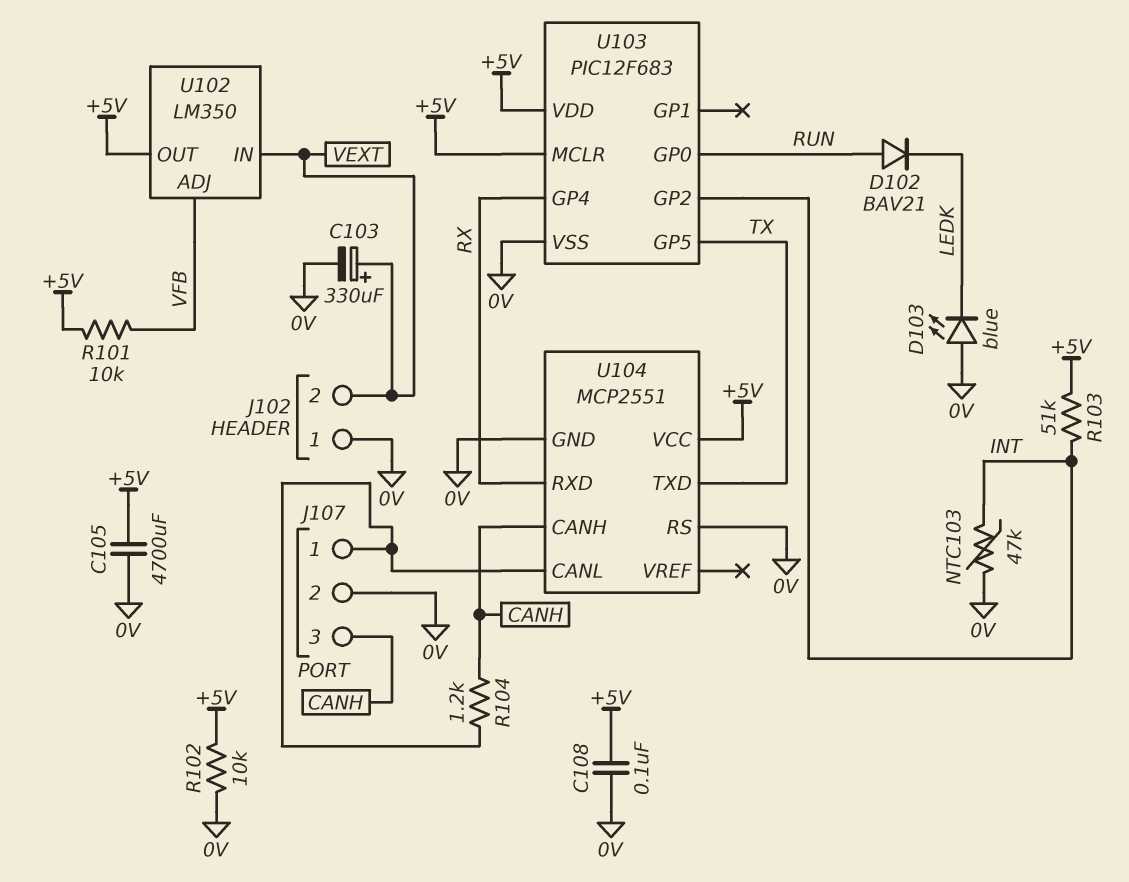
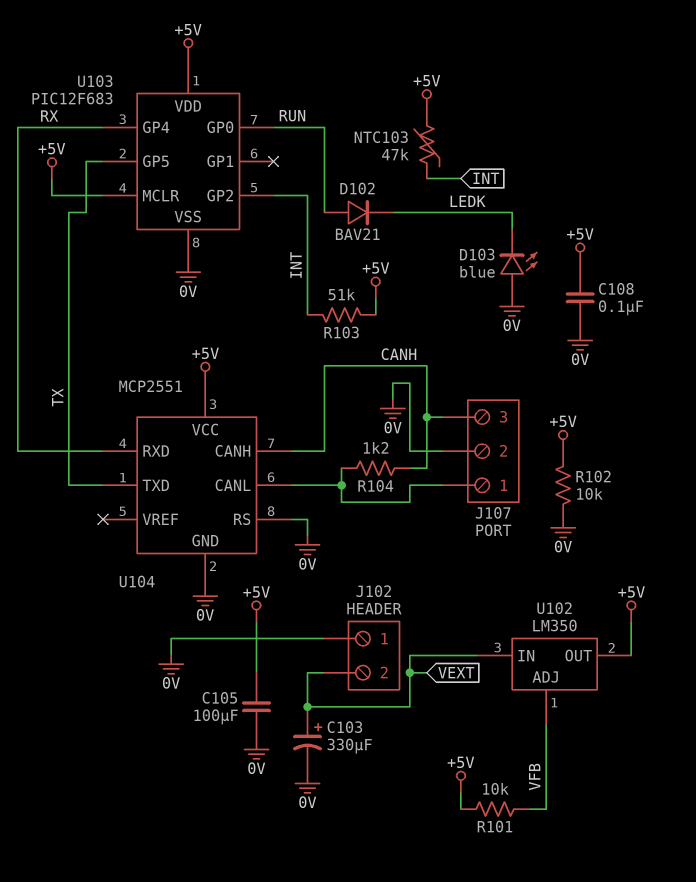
C105: 4700uF (+5V, 0V) -> 100uF (+5V, 0V)
NTC103: 47k (0V, INT) -> 47k (+5V, INT)

